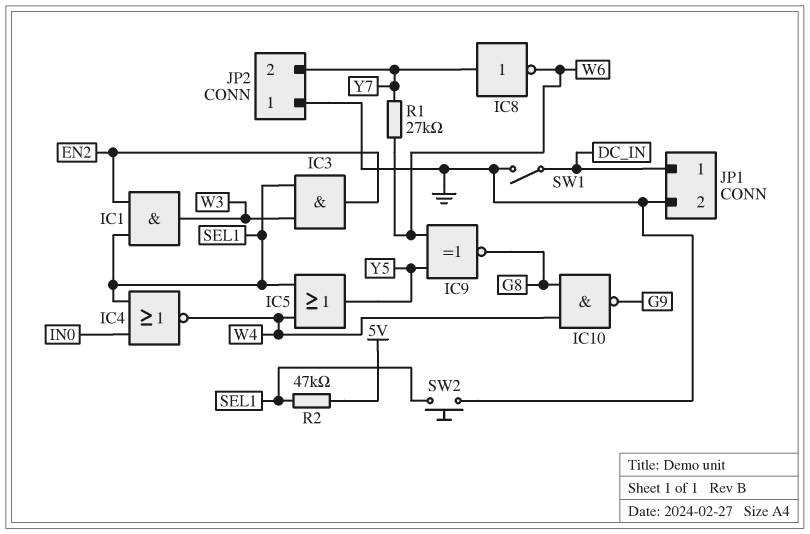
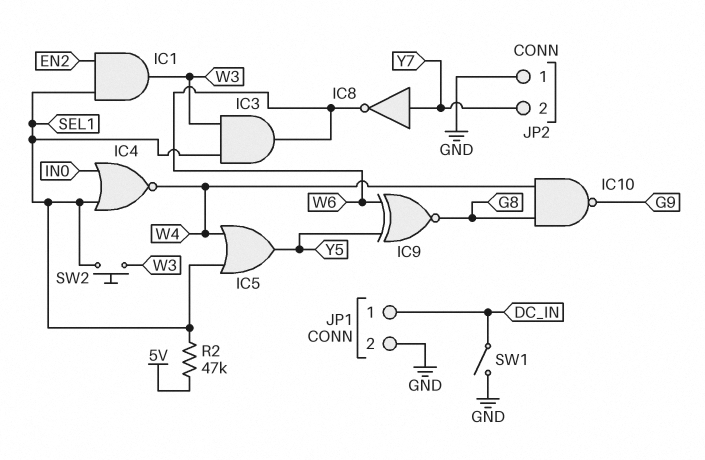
IC3: AND (in SEL1, in W3, out EN2) -> AND (in SEL1, in W3, out W6)
R1: 27k (W6, Y7) -> none
SW2: button (GND, SEL1) -> button (SEL1, W3)

